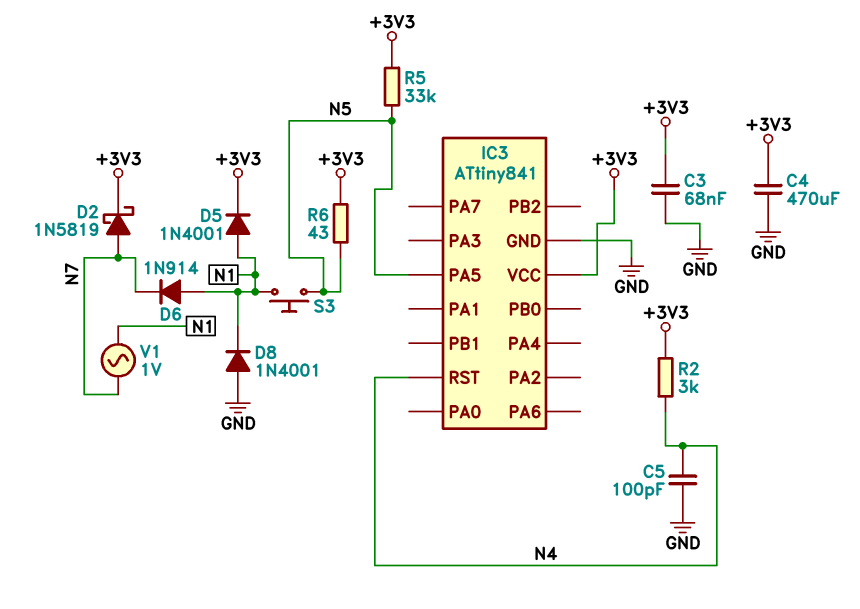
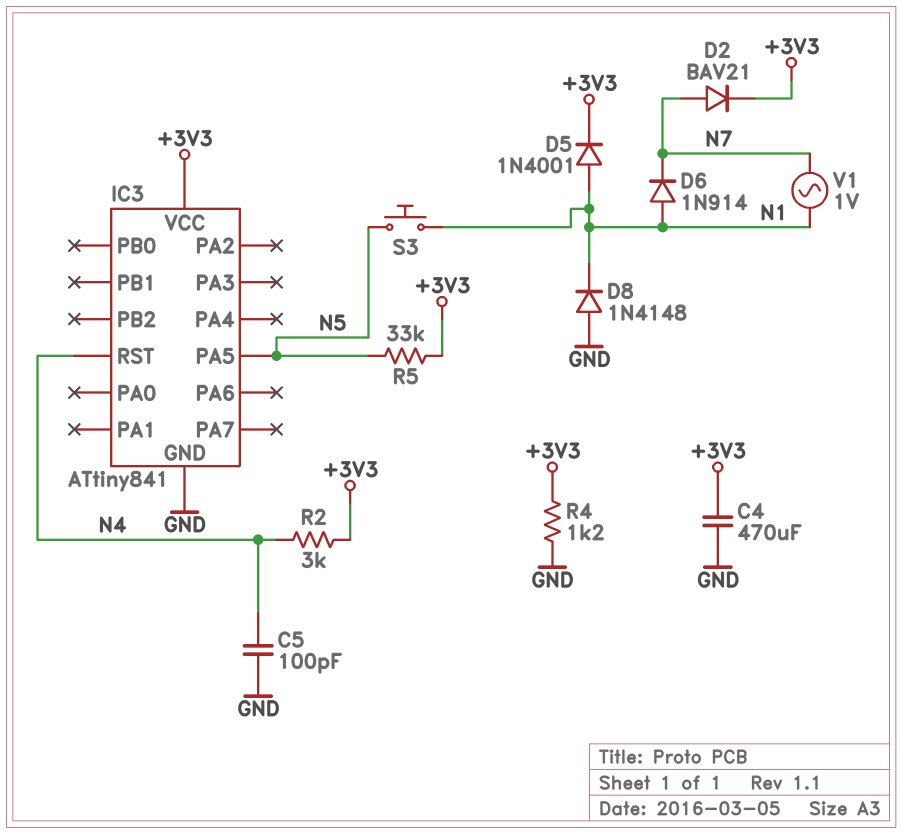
C3: 68nF (+3V3, GND) -> none
D2: schottky 1N5819 (A N7, K +3V3) -> diode BAV21 (A N7, K +3V3)
D8: diode 1N4001 (A GND, K N1) -> diode 1N4148 (A GND, K N1)
R4: none -> 1.2k (+3V3, GND)
R6: 43 (+3V3, N5) -> none

